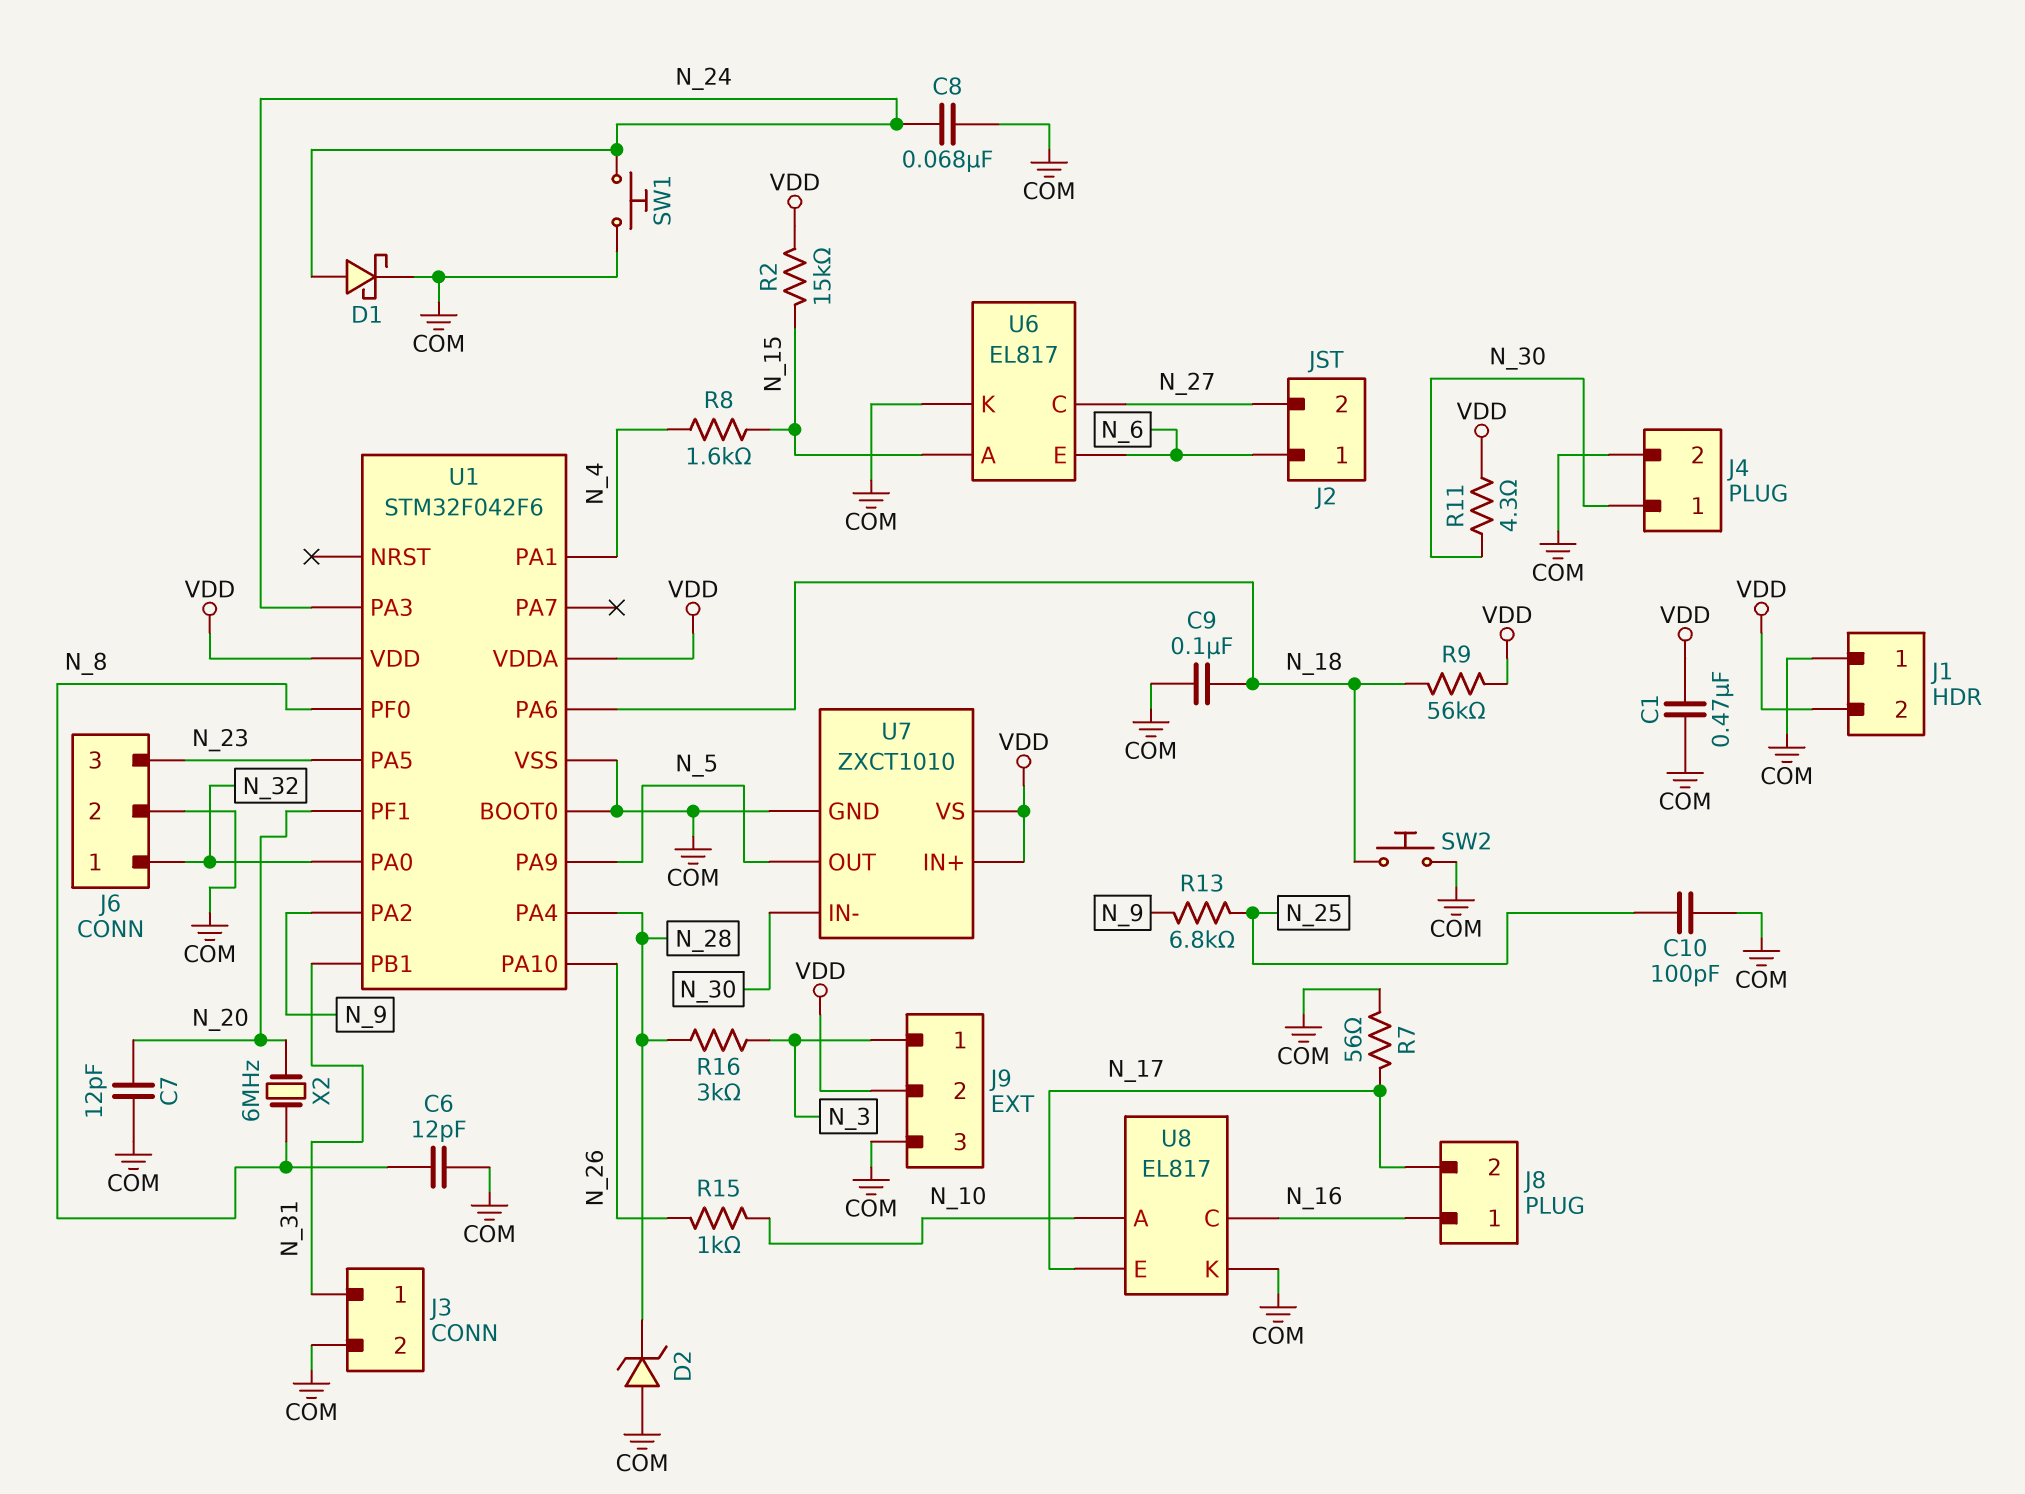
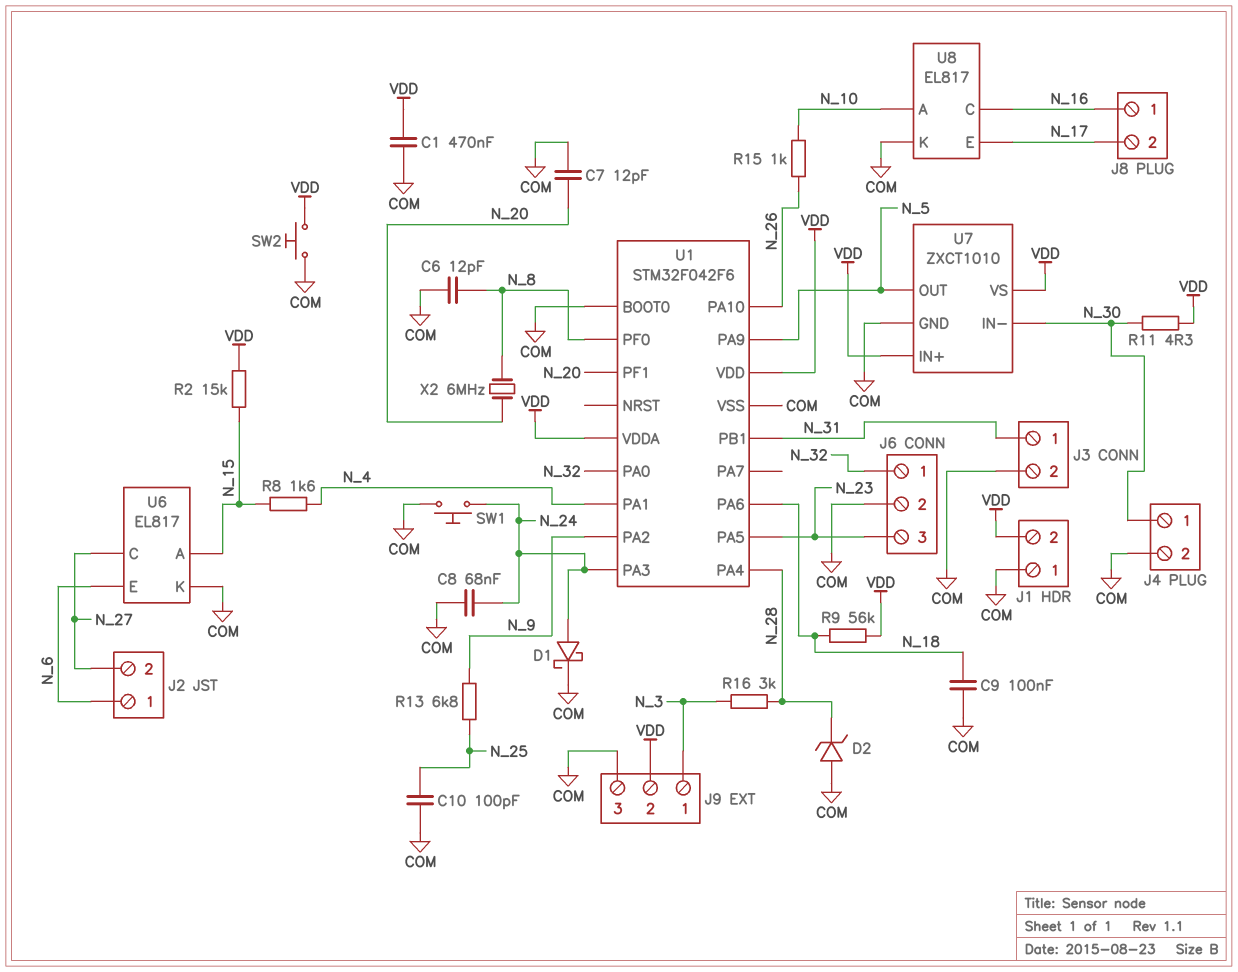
R7: 56 (COM, N_17) -> none
SW2: button (COM, N_18) -> button (COM, VDD)

